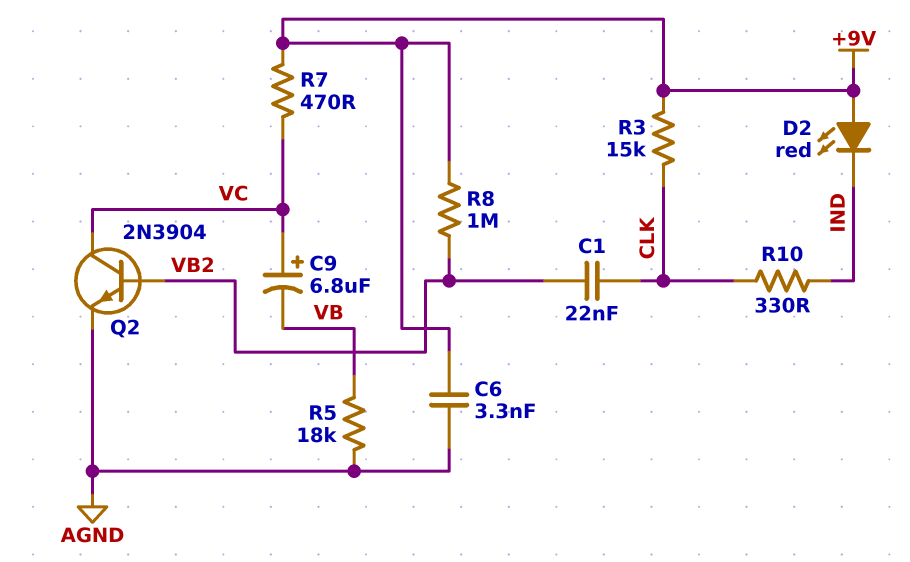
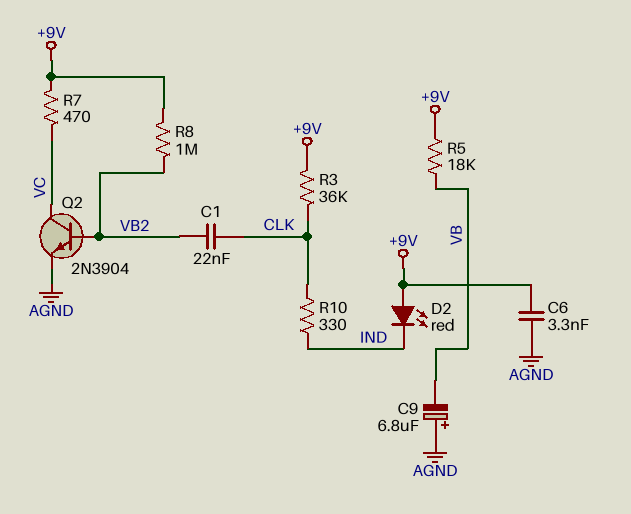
C9: 6.8uF (plus VC, minus VB) -> 6.8uF (plus AGND, minus VB)
R3: 15k (+9V, CLK) -> 36k (+9V, CLK)
R5: 18k (AGND, VB) -> 18k (+9V, VB)

